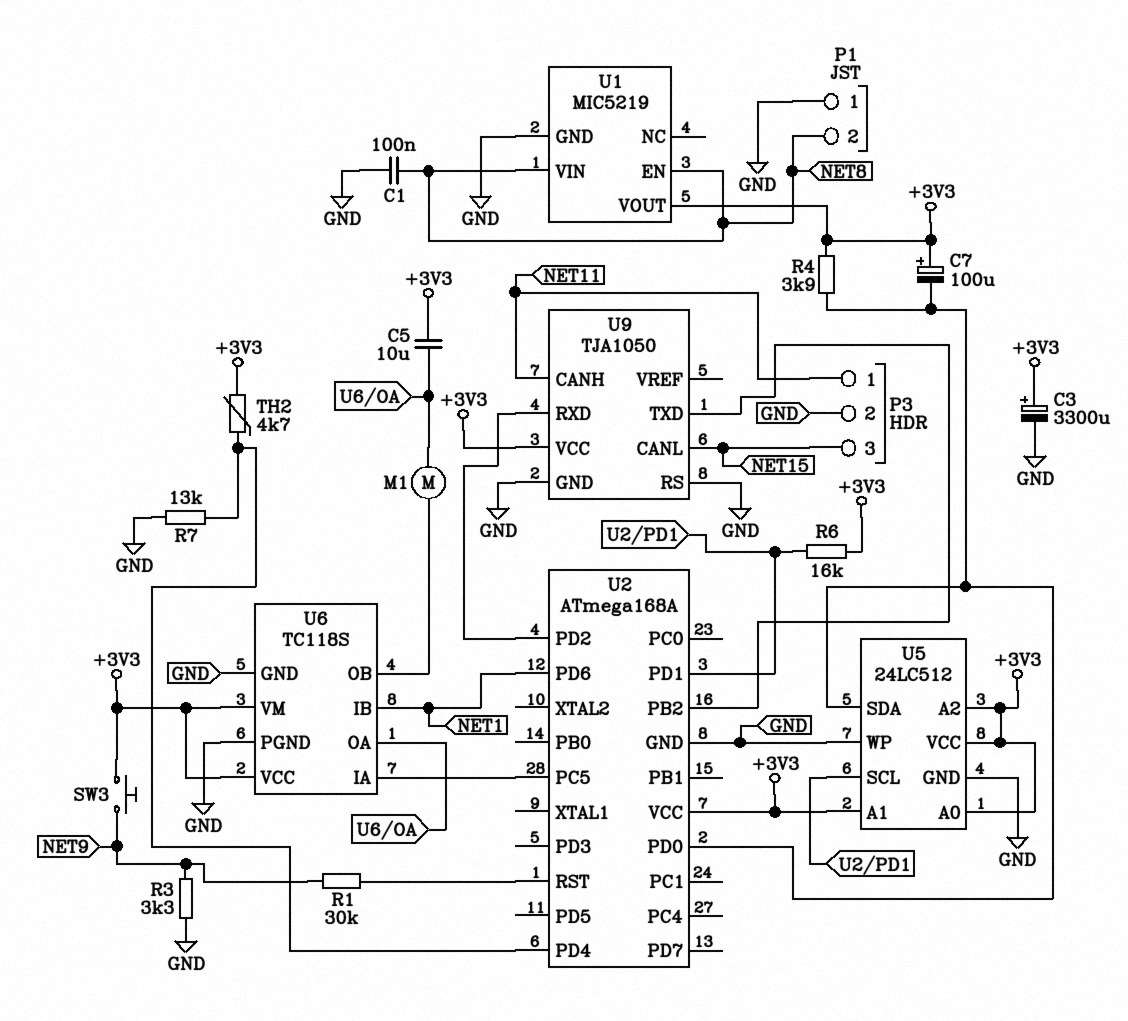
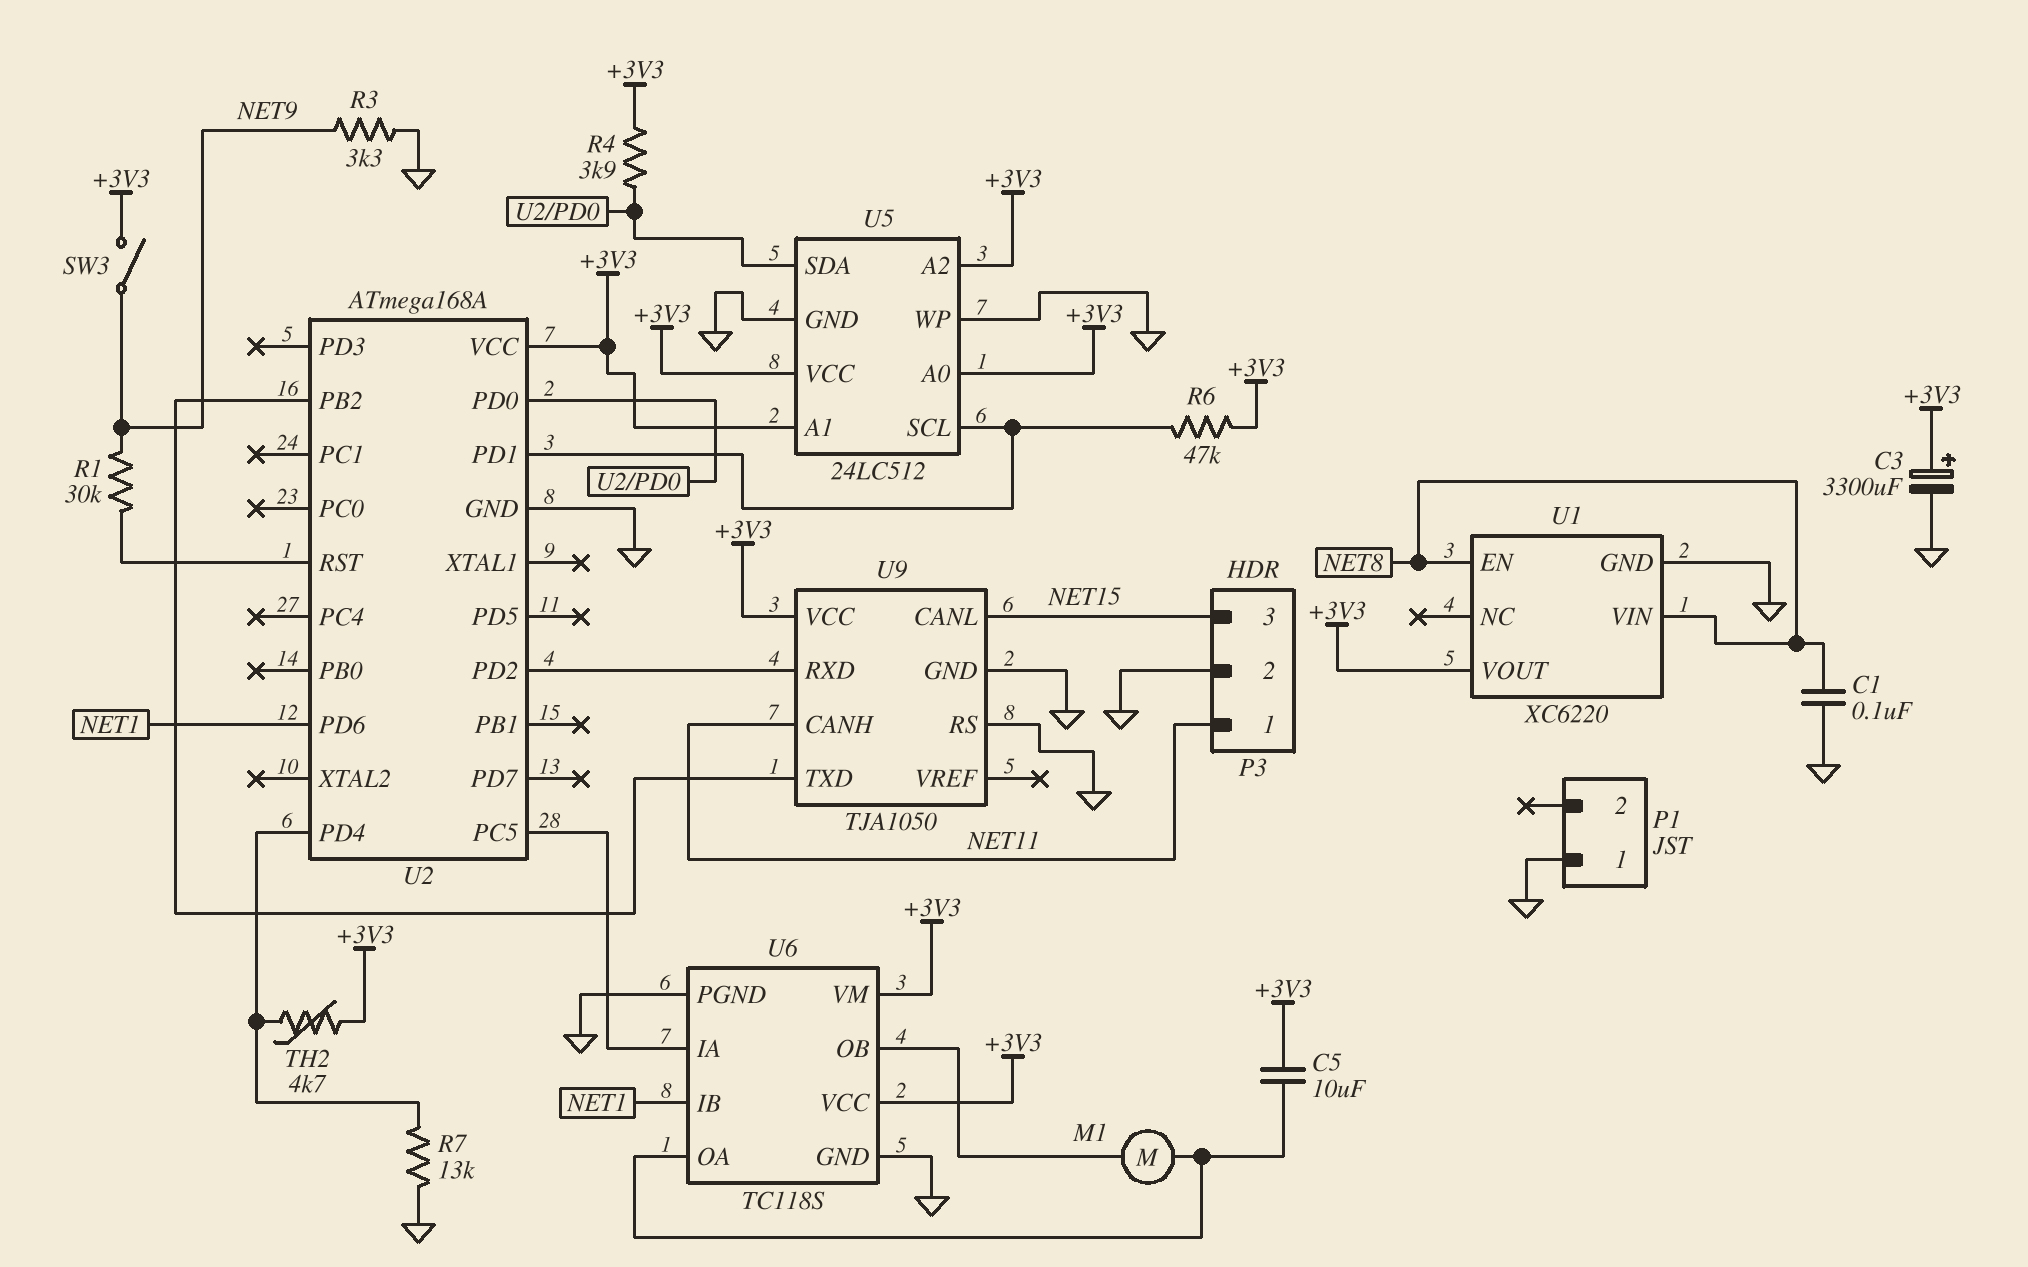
C7: 100uF (plus +3V3, minus U2/PD0) -> none
P1 pin 2: NET8 -> none
R6: 16k (+3V3, U2/PD1) -> 47k (+3V3, U2/PD1)
SW3: button (+3V3, NET9) -> switch (+3V3, NET9)
U1: MIC5219 -> XC6220

